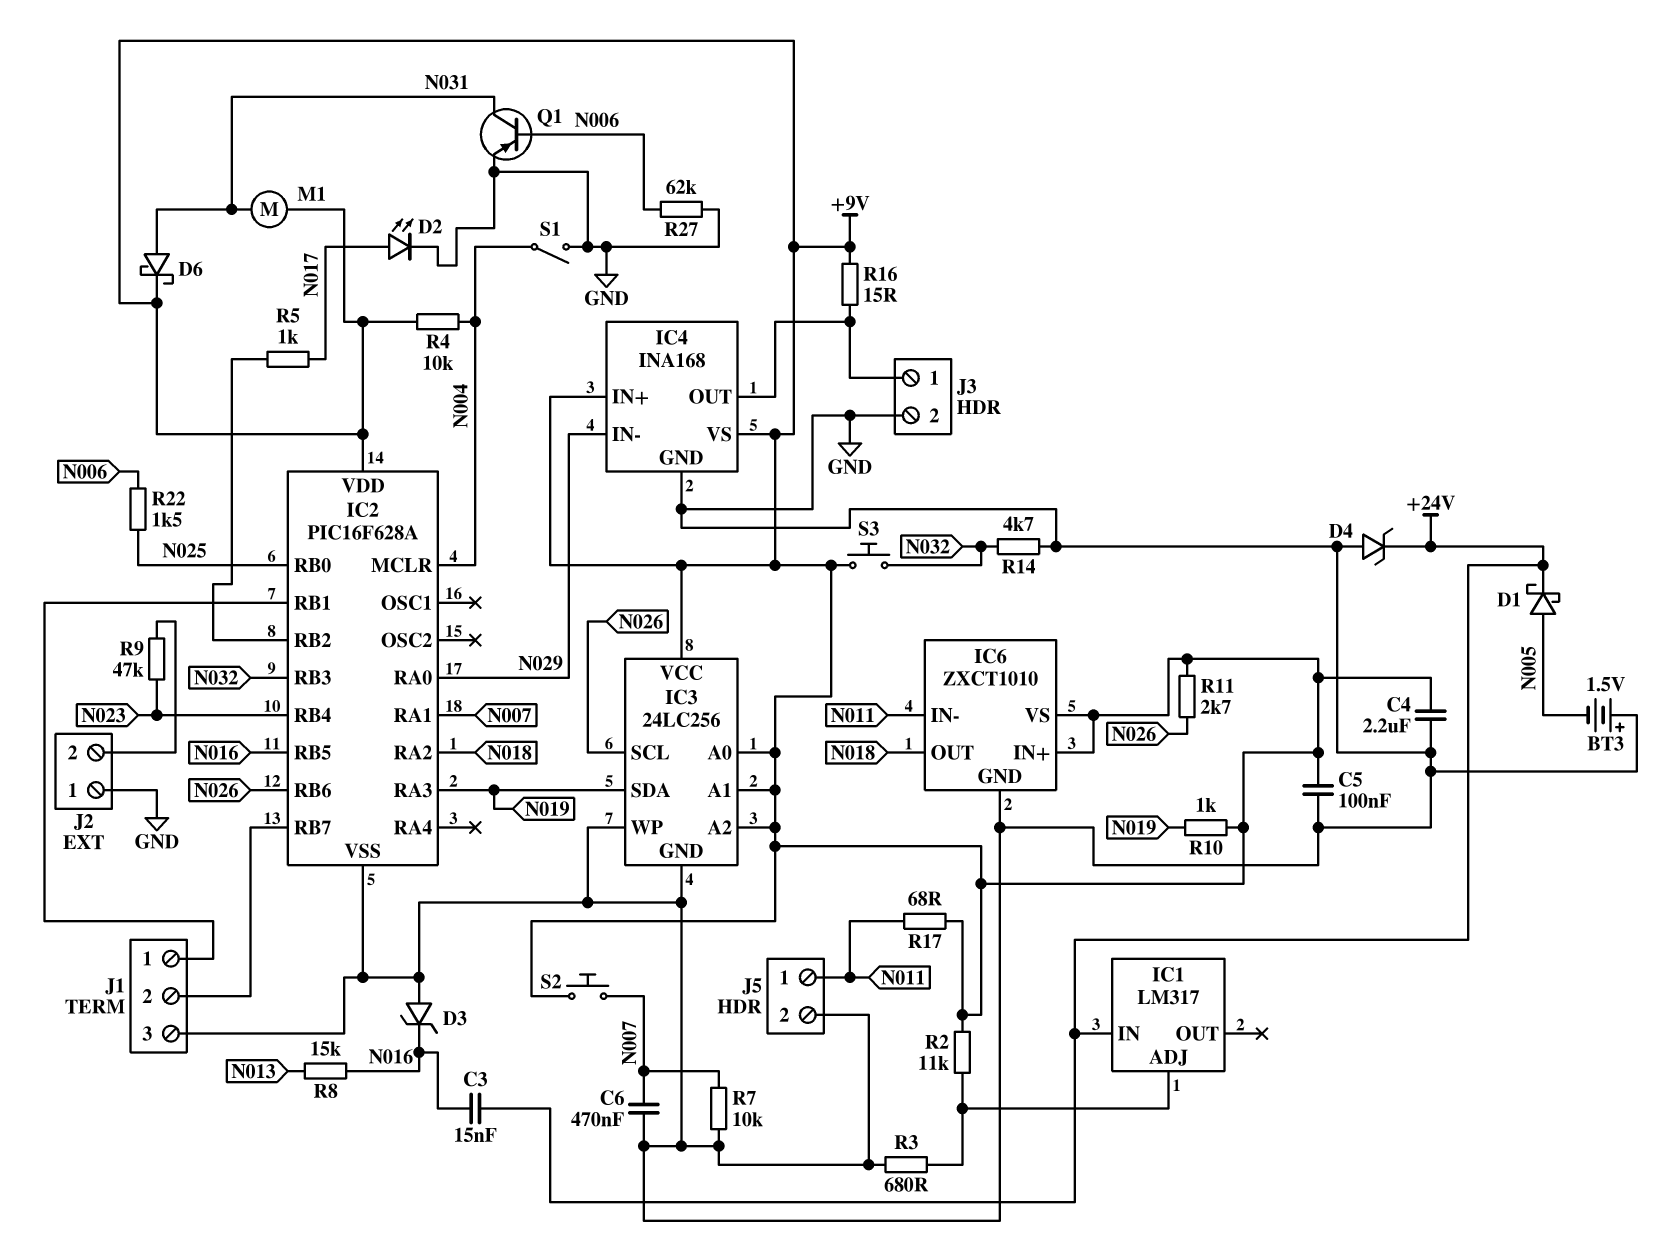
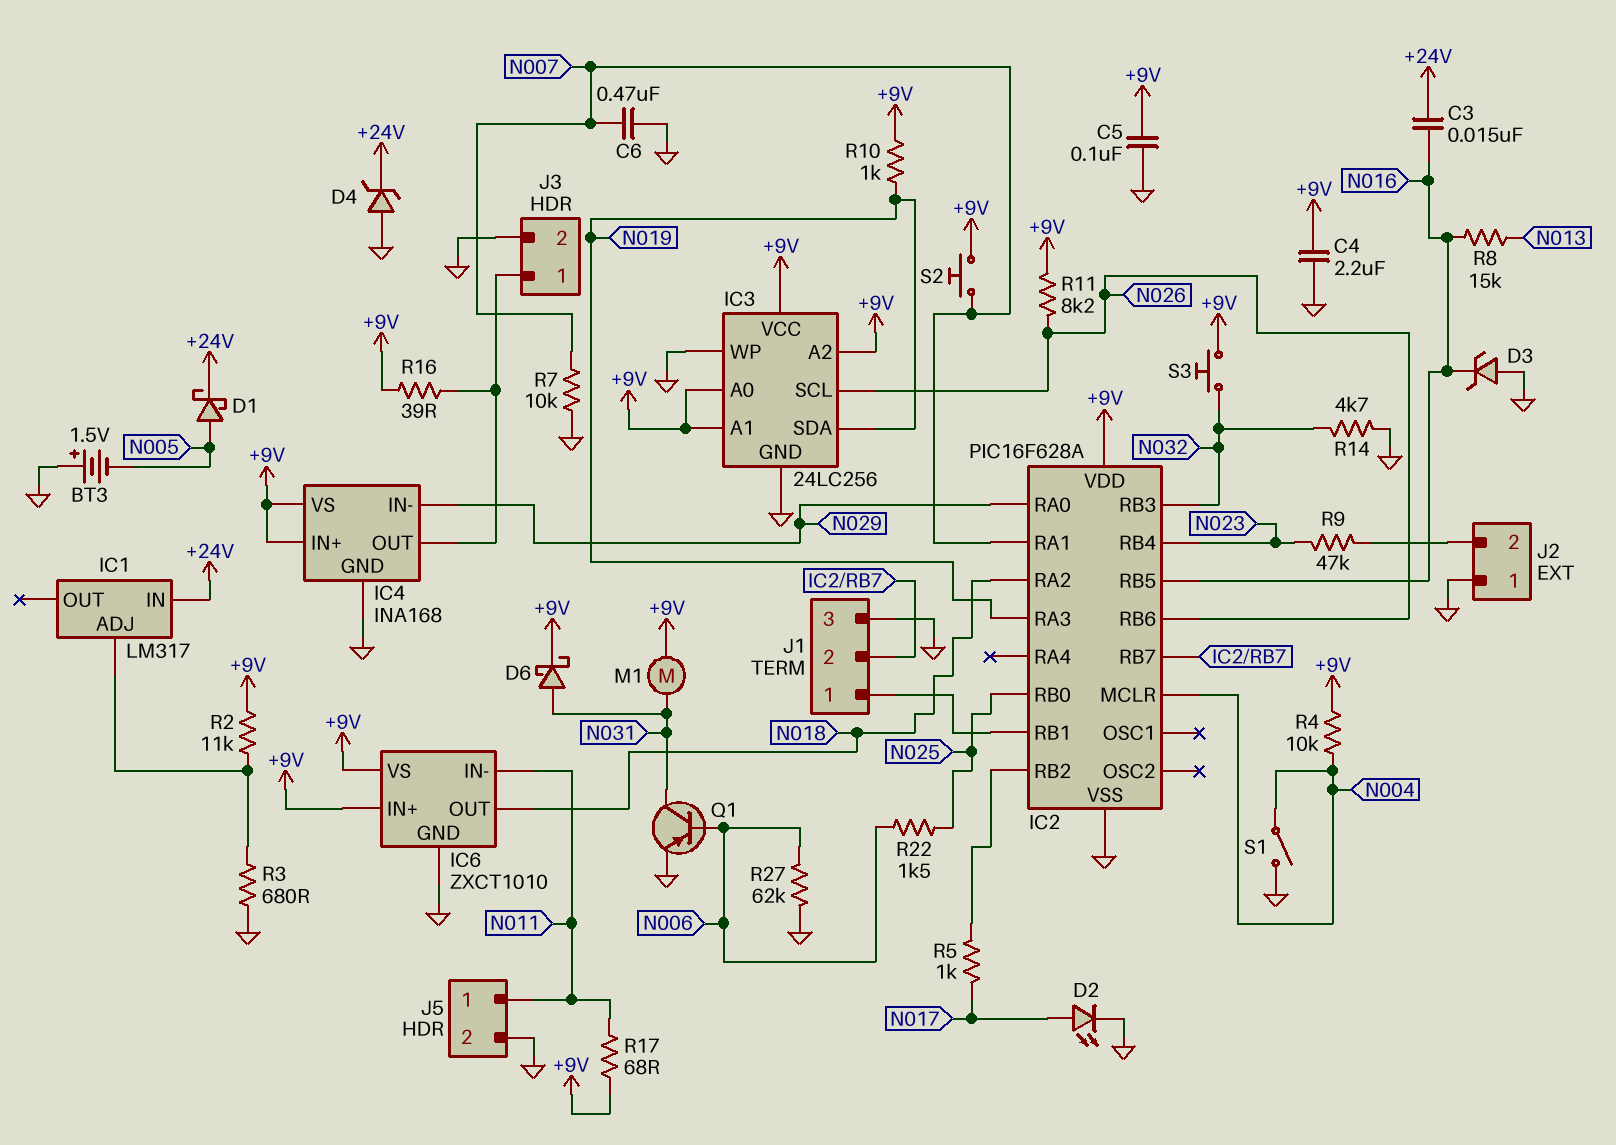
R11: 2.7k (+9V, N026) -> 8.2k (+9V, N026)
R16: 15 (+9V, IC4/OUT) -> 39 (+9V, IC4/OUT)

